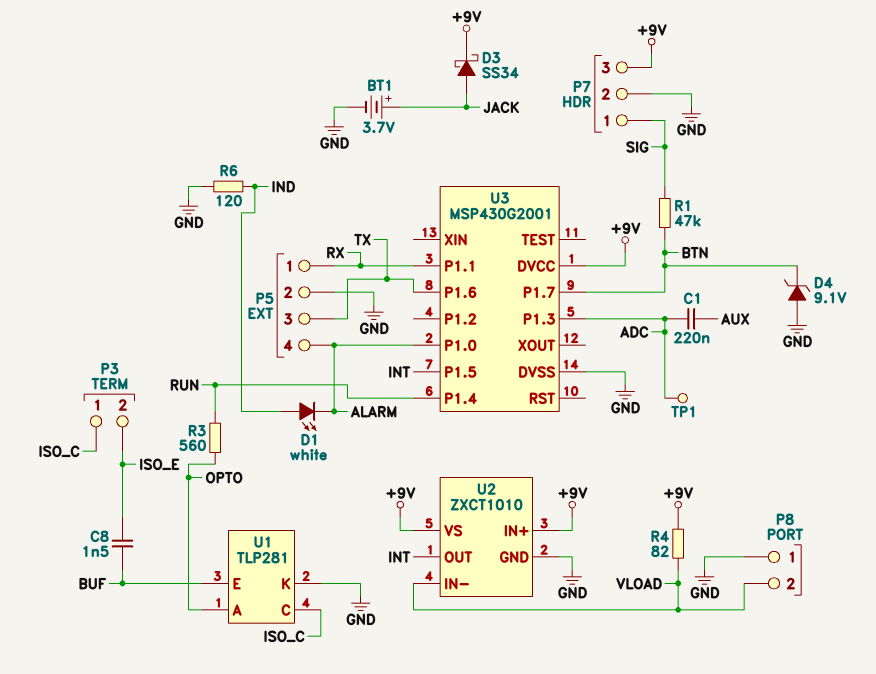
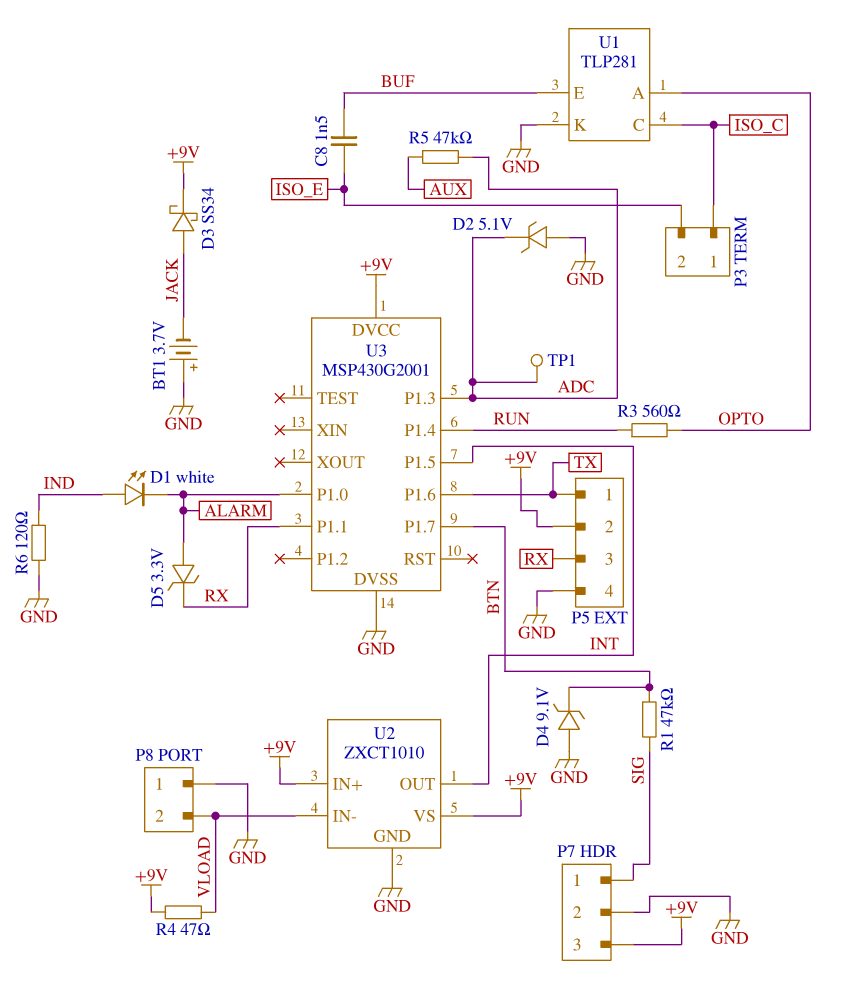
BT1: 3.7V (plus JACK, minus GND) -> 3.7V (plus GND, minus JACK)
C1: 220nF (ADC, AUX) -> none
D2: none -> zener 5.1V (A GND, K ADC)
D5: none -> zener 3.3V (A ALARM, K RX)
P5 pin 1: RX -> TX
P5 pin 2: GND -> +9V
P5 pin 3: TX -> RX
P5 pin 4: ALARM -> GND
R4: 82 (+9V, VLOAD) -> 47 (+9V, VLOAD)
R5: none -> 47k (ADC, AUX)

